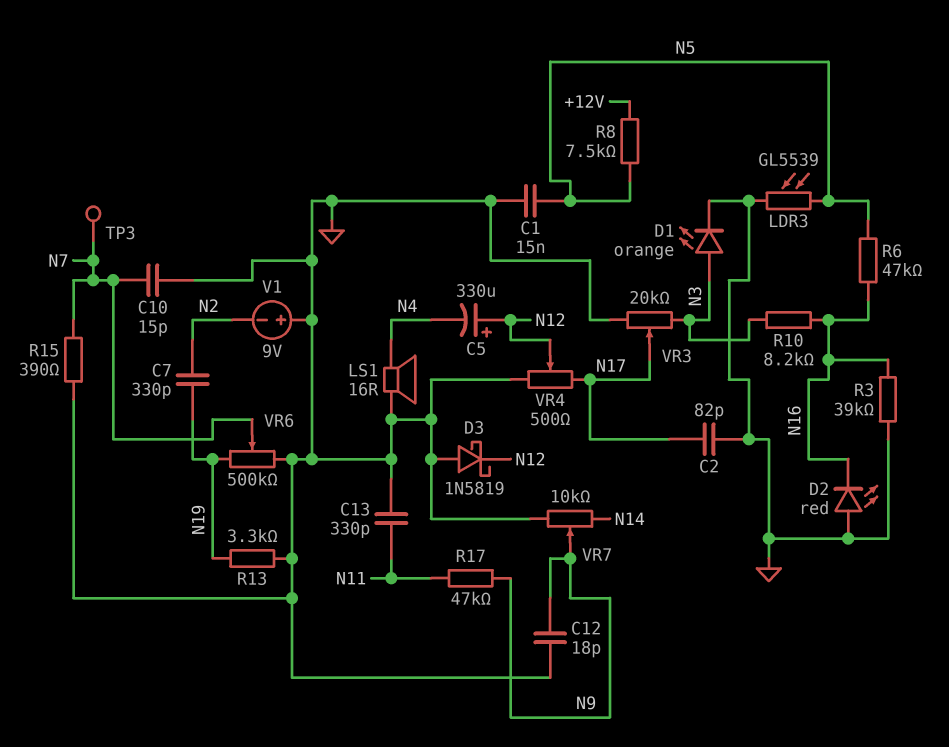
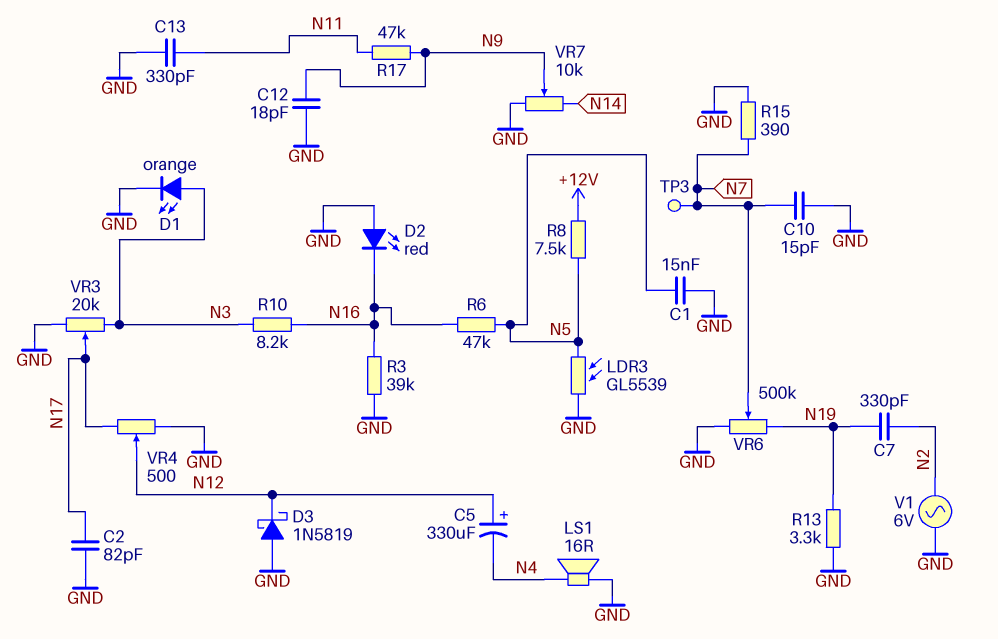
V1: 9V (plus GND, minus N2) -> AC 6V (GND, N2)

